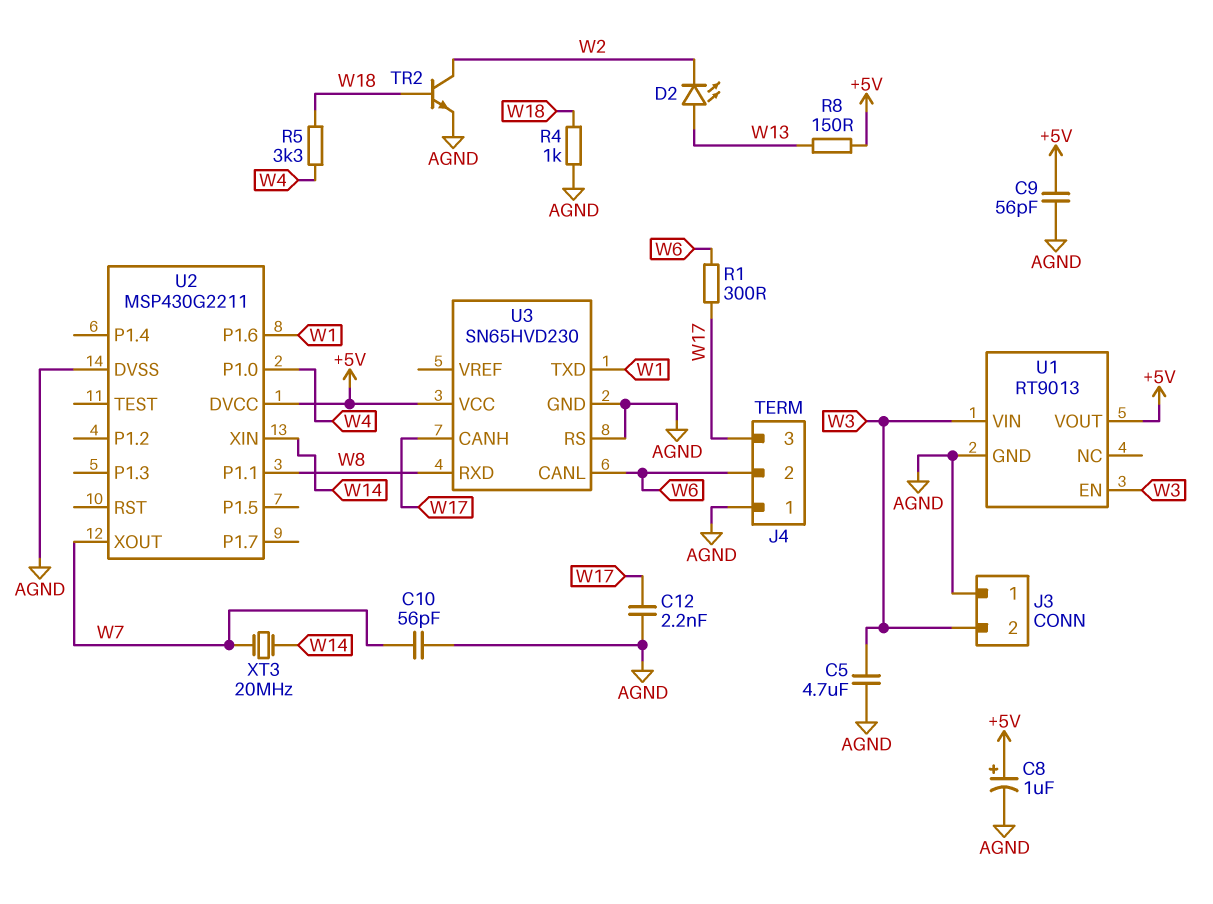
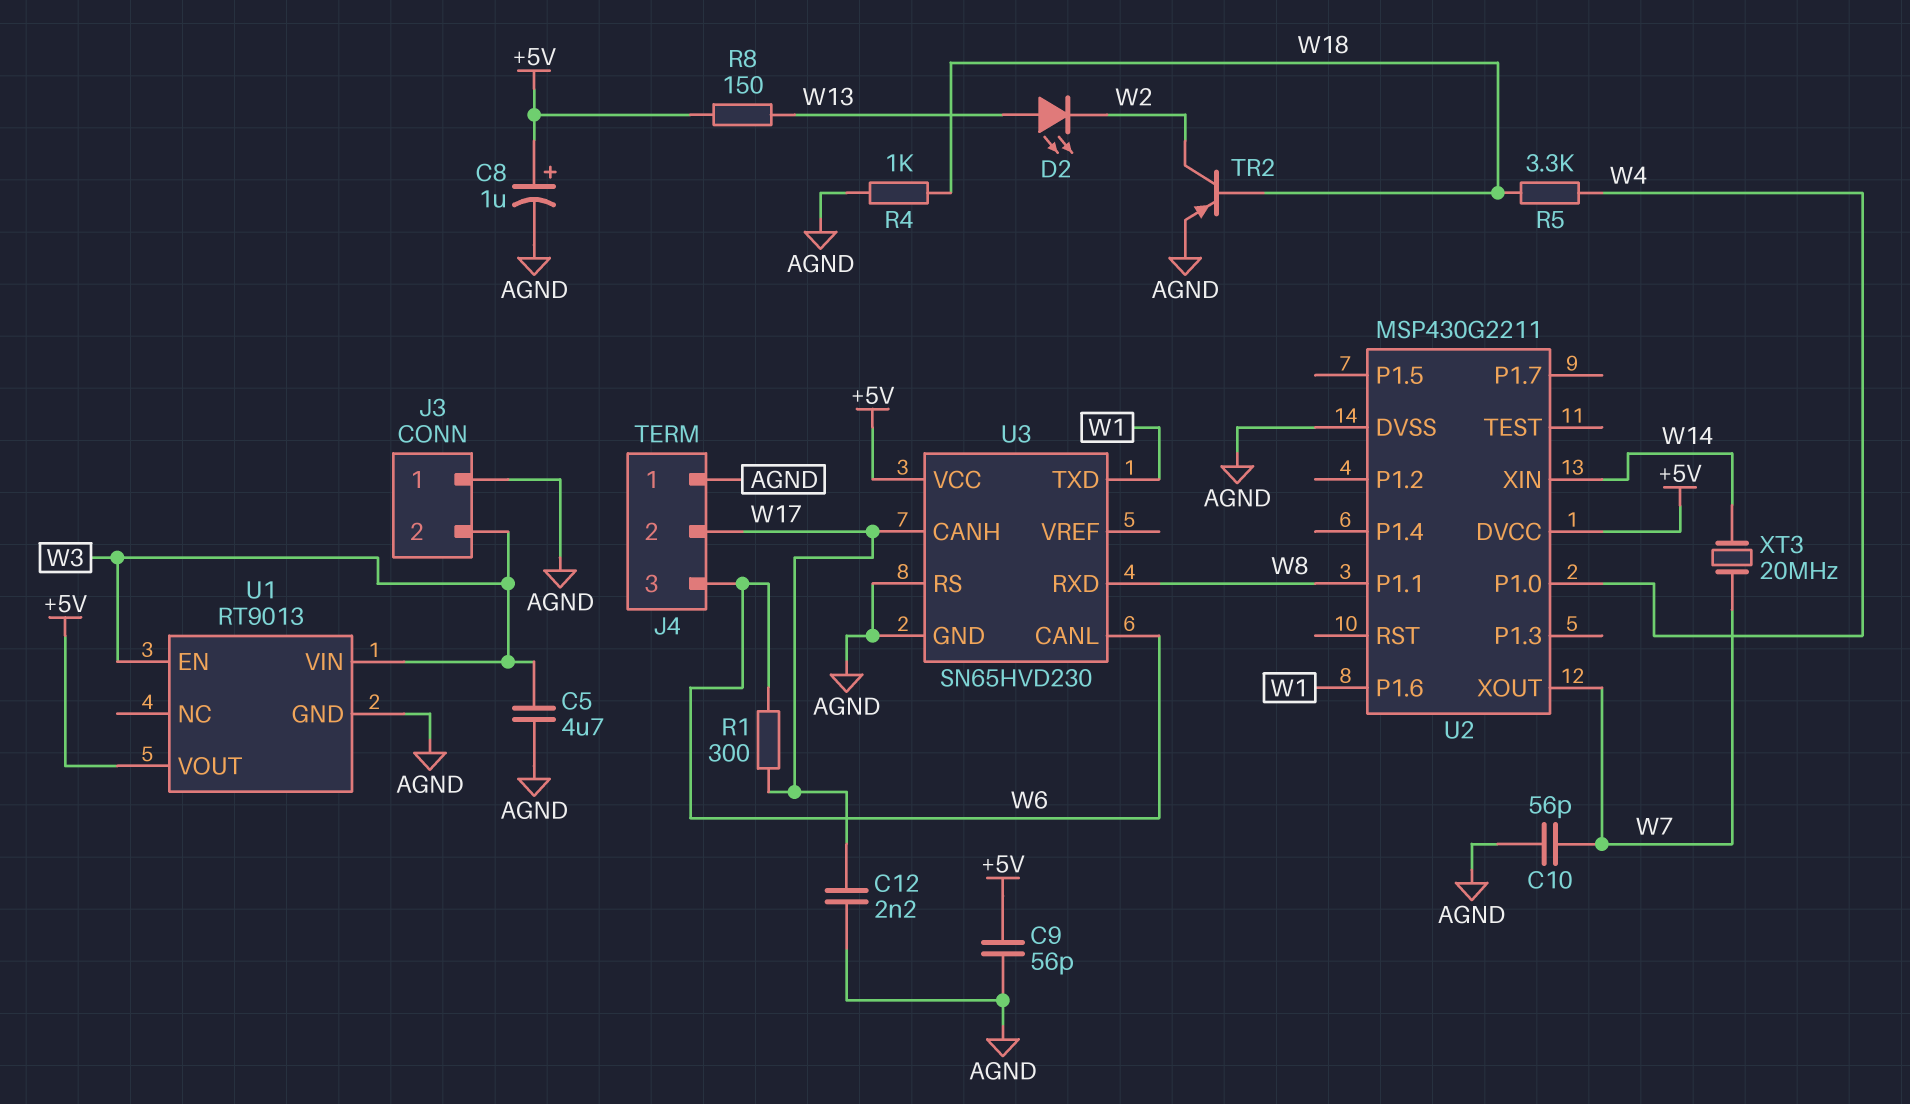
J4 pin 2: W6 -> W17
J4 pin 3: W17 -> W6
TR2: NPN (B W18, C W2, E AGND) -> PNP (B W18, C W2, E AGND)

